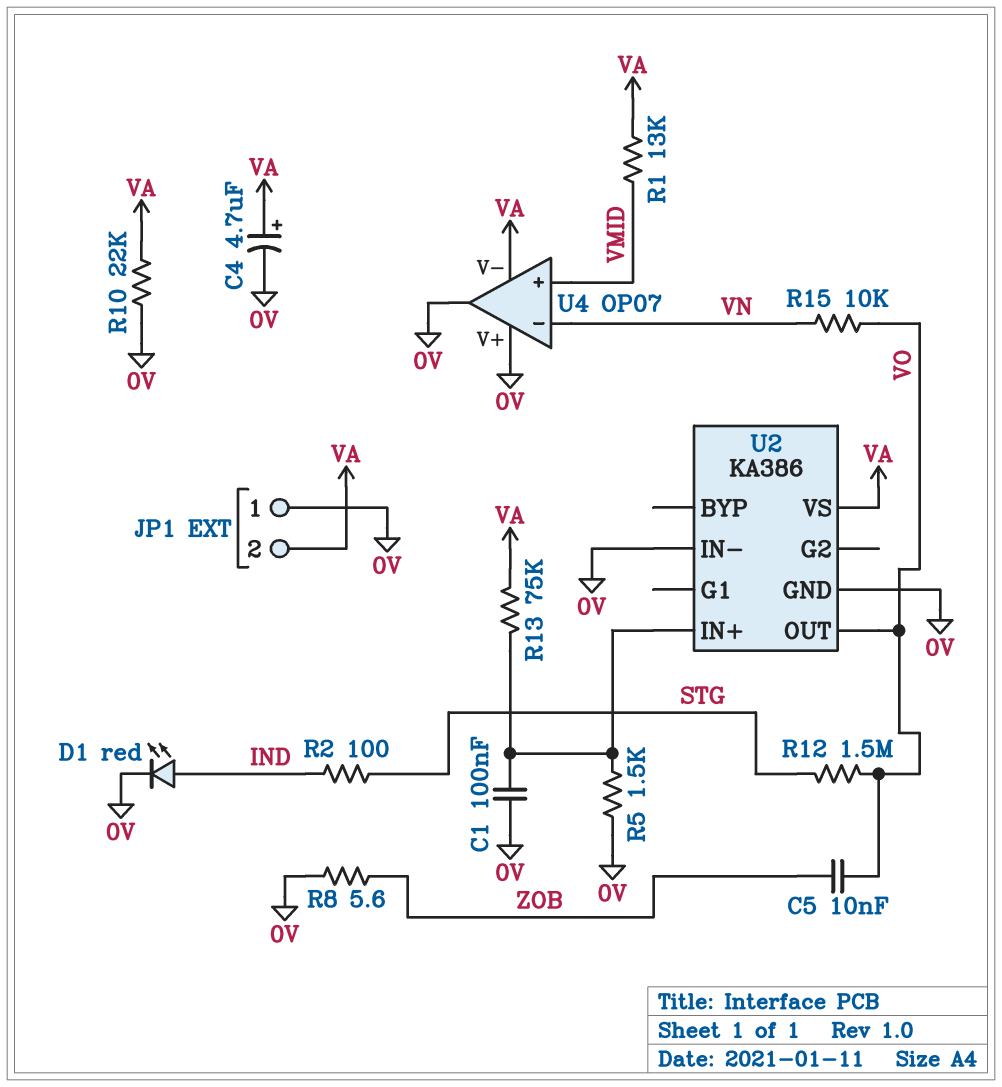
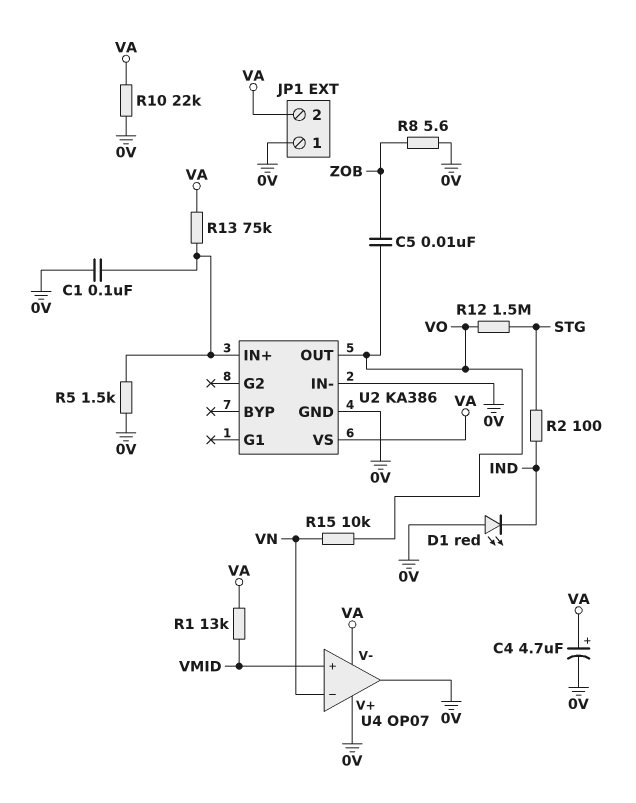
D1: LED red (A IND, K 0V) -> LED red (A 0V, K IND)

